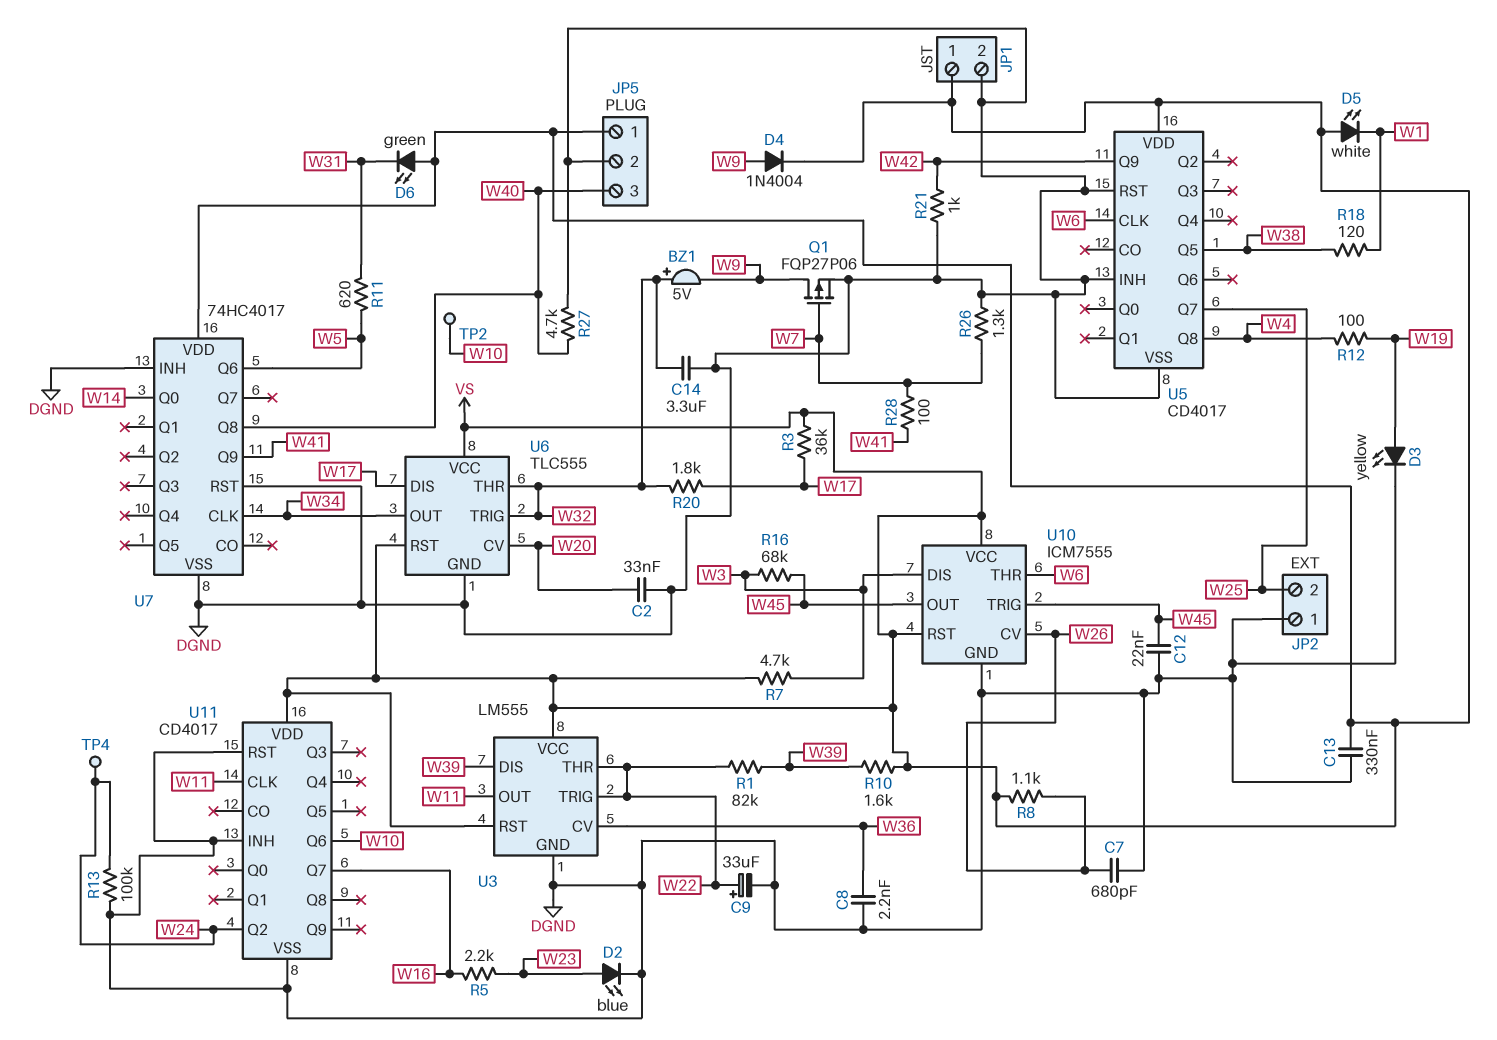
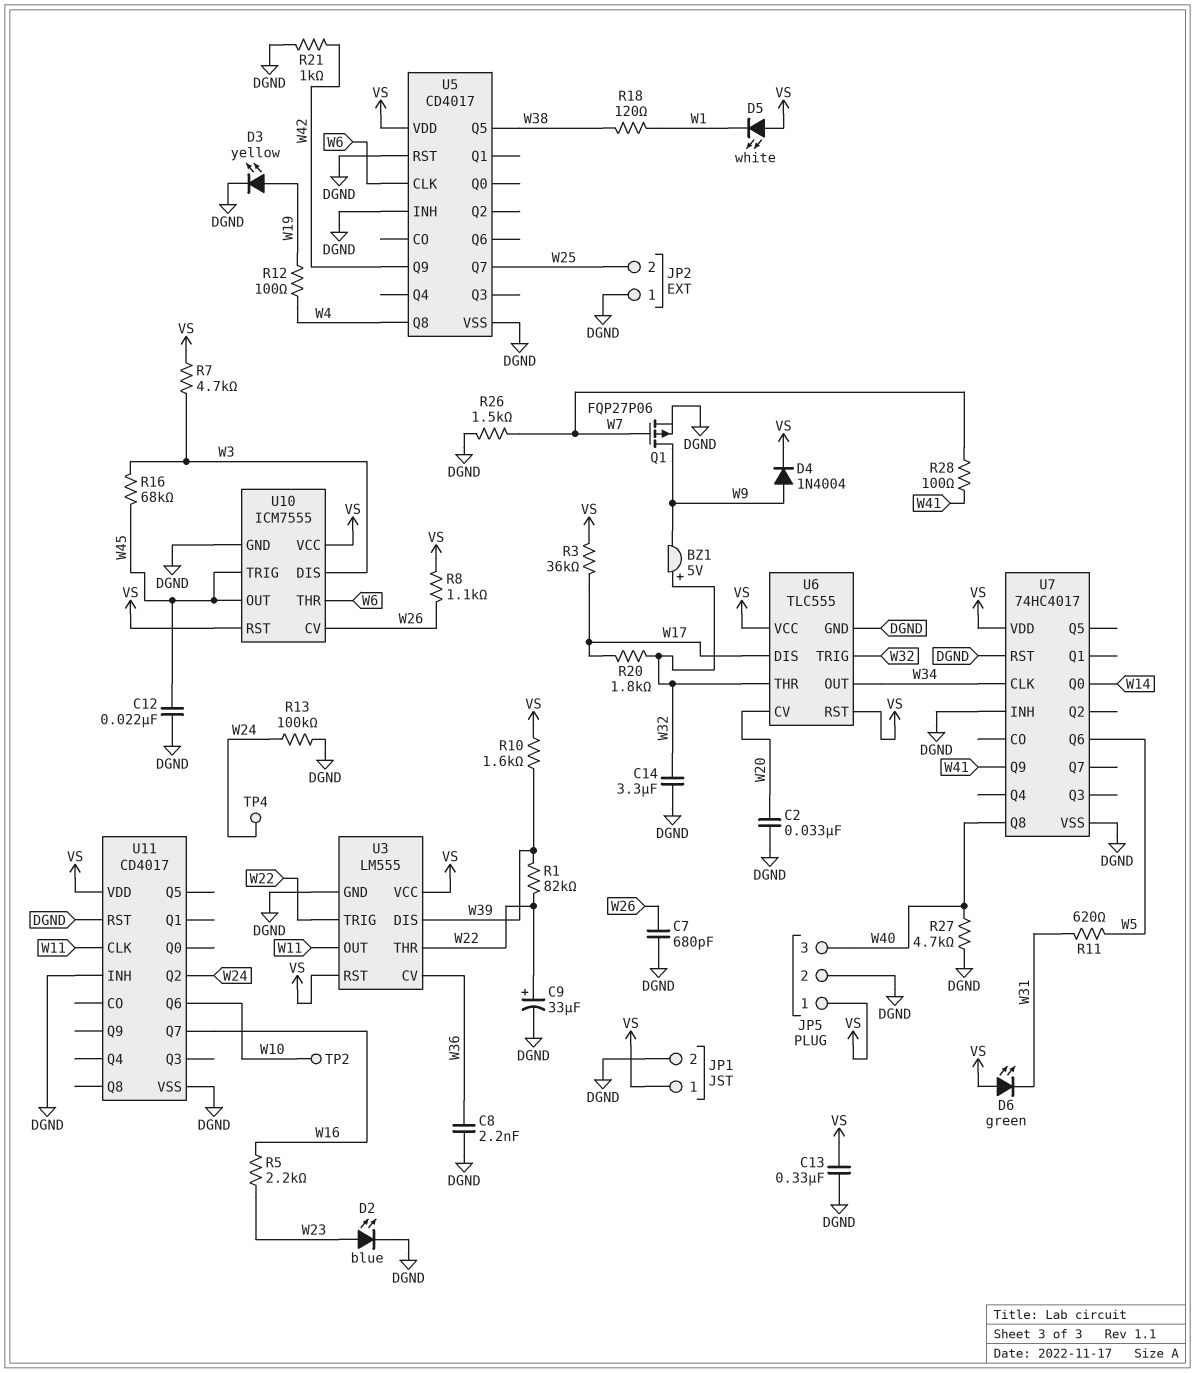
R26: 1.3k (DGND, W7) -> 1.5k (DGND, W7)

